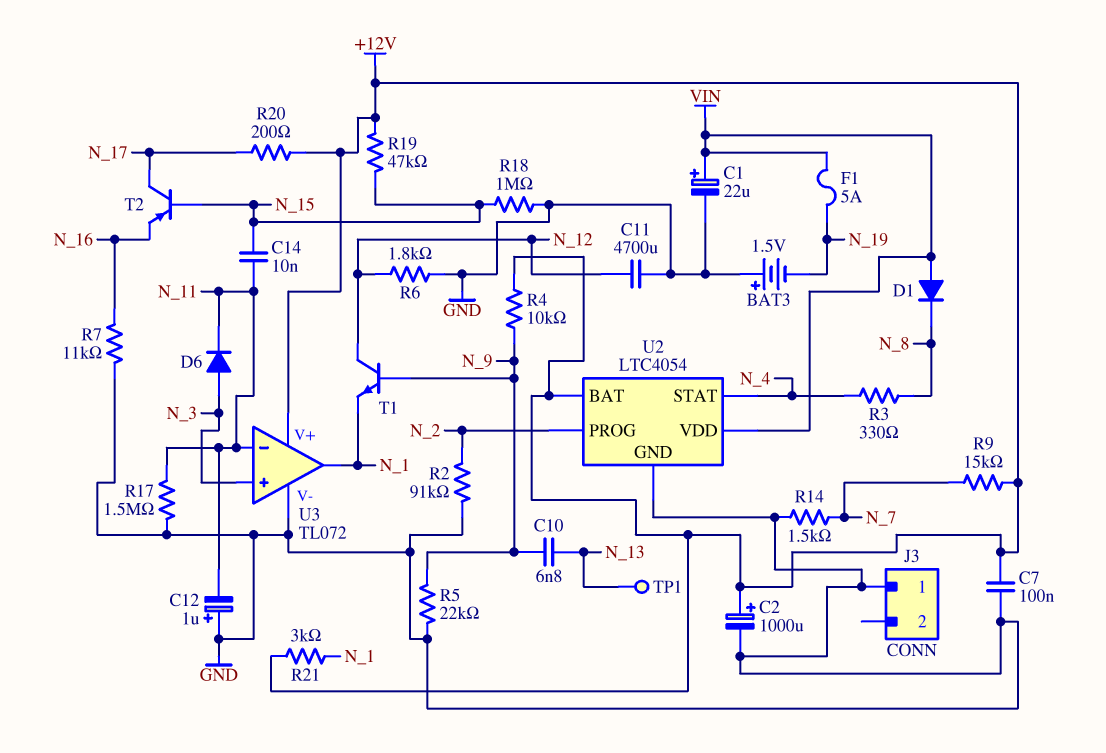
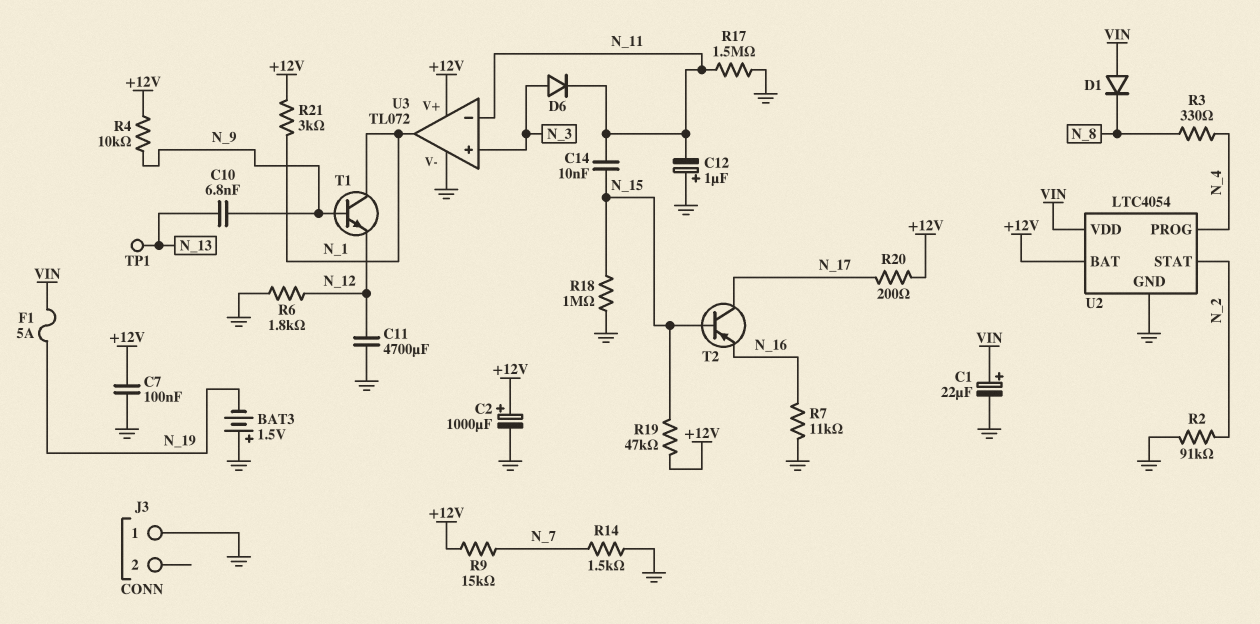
R5: 22k (GND, N_9) -> none
T1: NPN (B N_9, C N_12, E N_1) -> NPN (B N_9, C N_1, E N_12)
U2 pin PROG: N_2 -> N_4
U2 pin STAT: N_4 -> N_2

